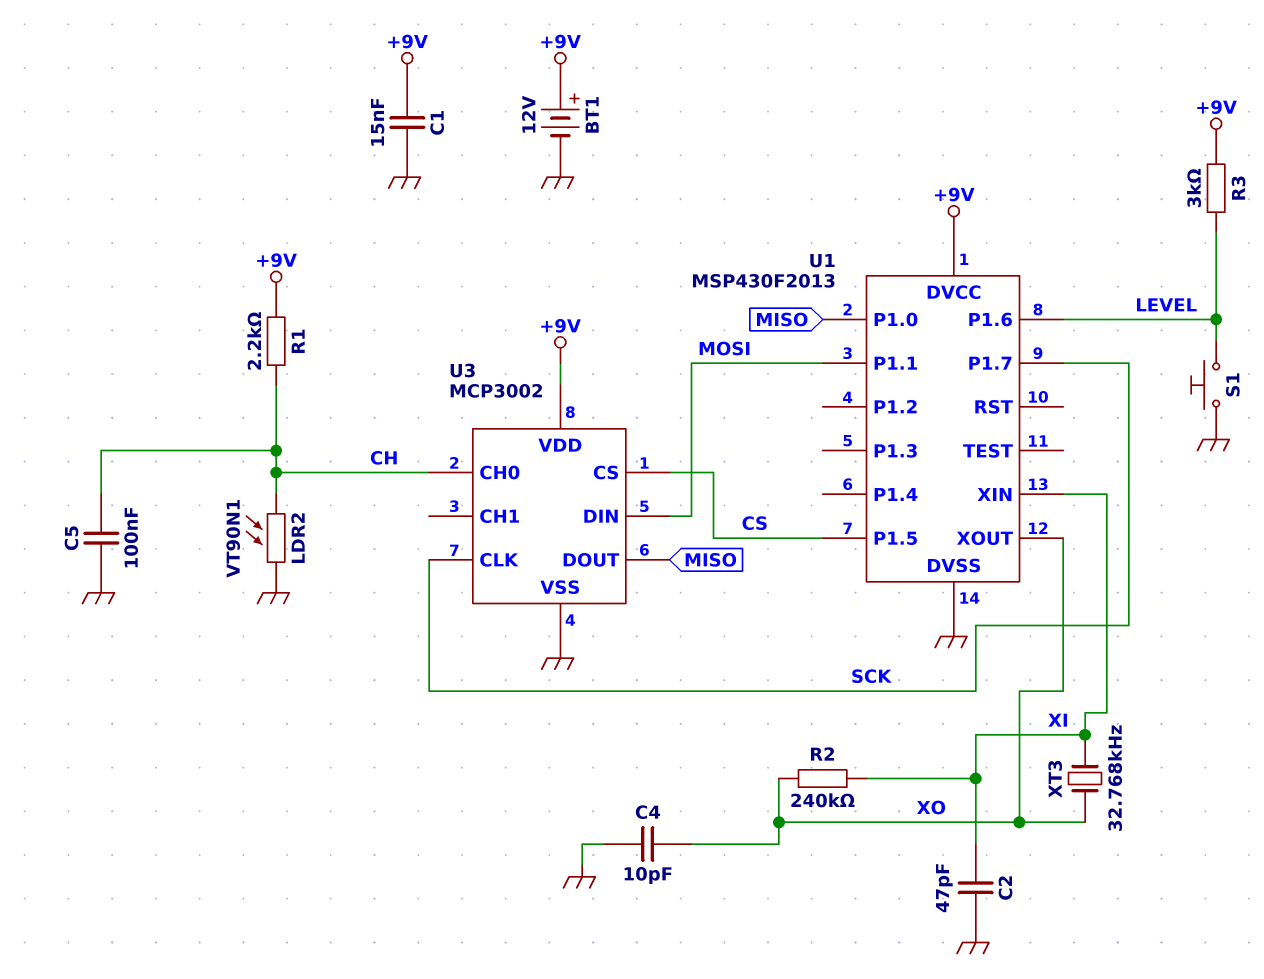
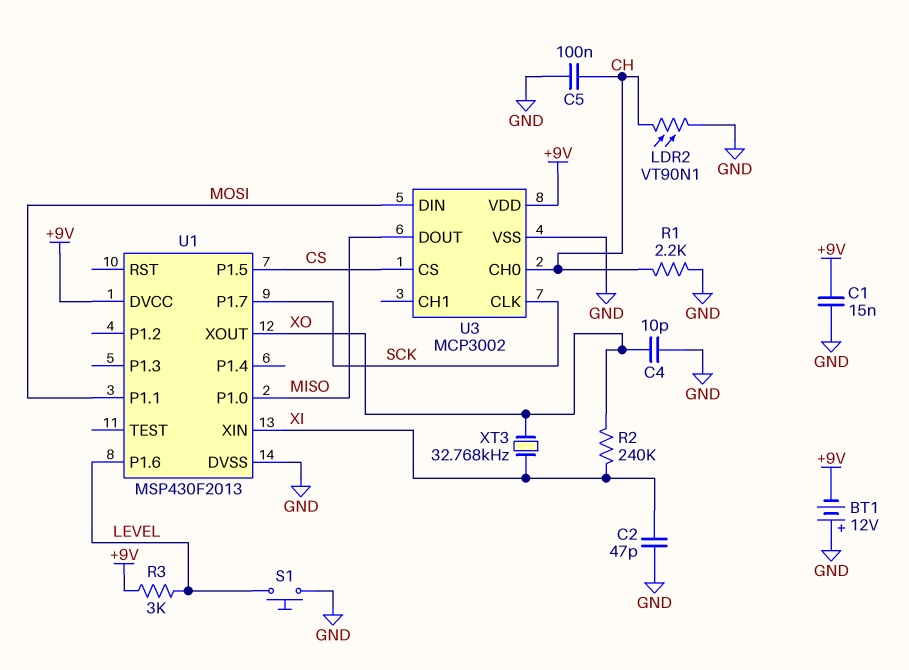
BT1: 12V (plus +9V, minus GND) -> 12V (plus GND, minus +9V)
R1: 2.2k (+9V, CH) -> 2.2k (CH, GND)

